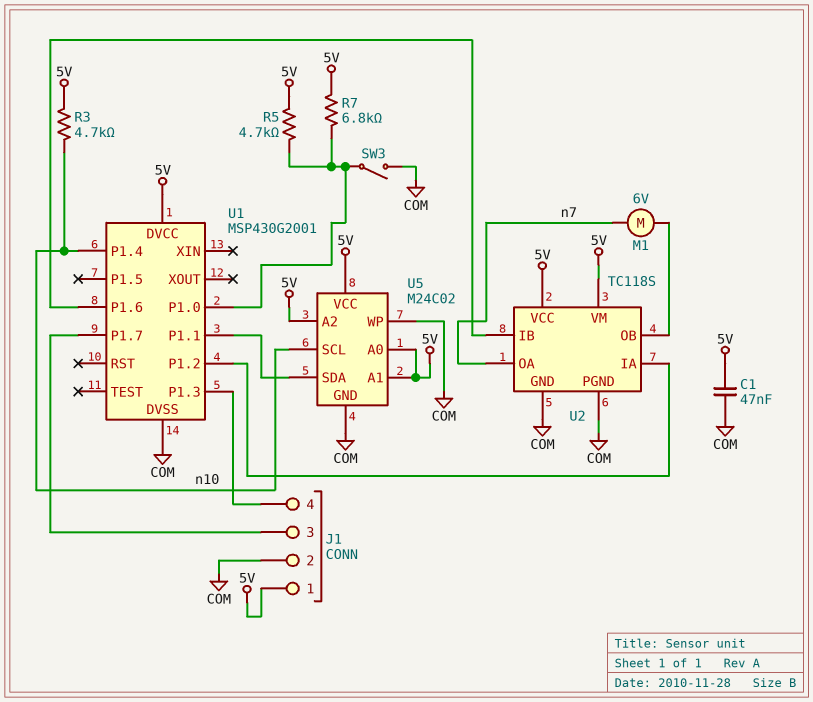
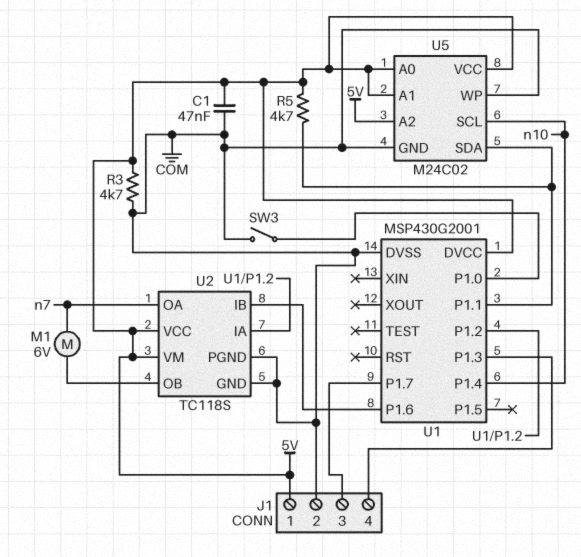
R3: 4.7k (5V, n10) -> 4.7k (5V, COM)
R5: 4.7k (5V, U1/P1.0) -> 4.7k (5V, U1/P1.1)
R7: 6.8k (5V, U1/P1.0) -> none

